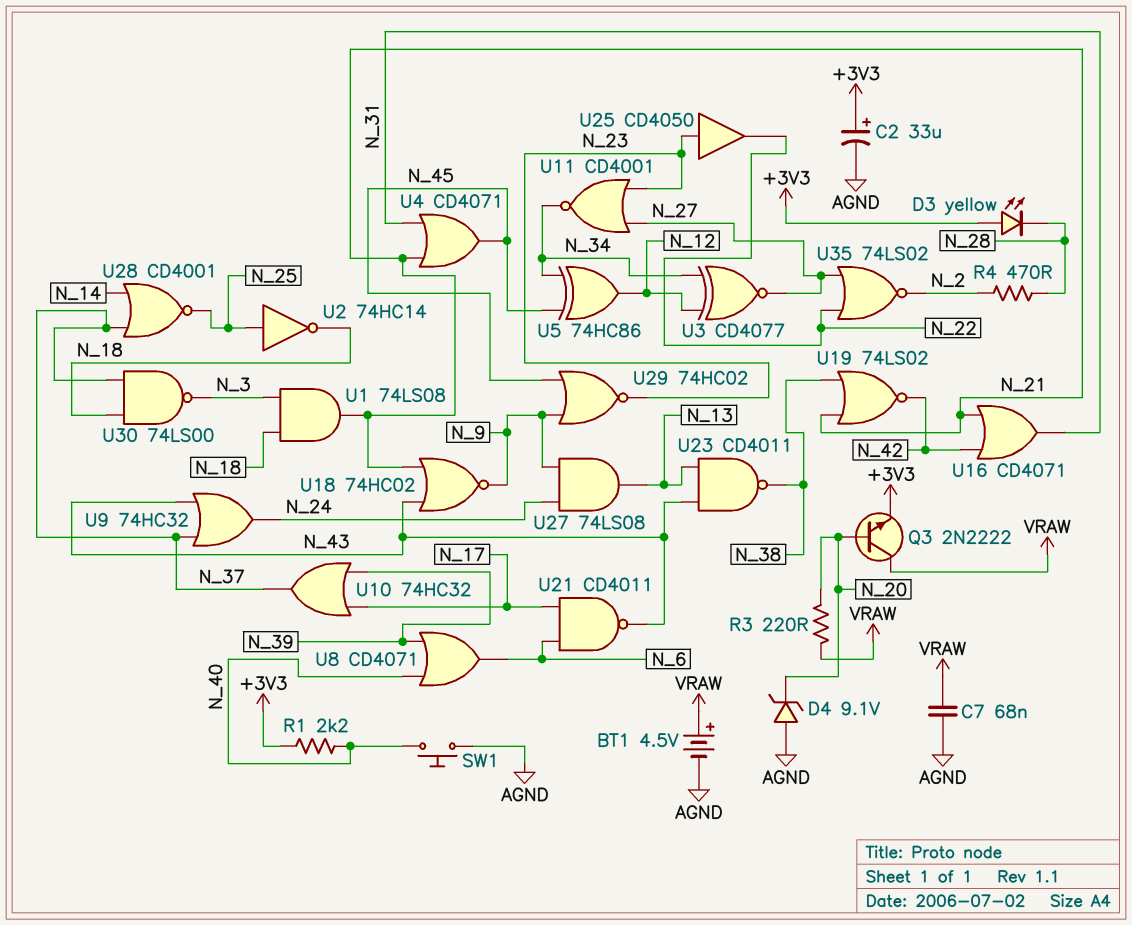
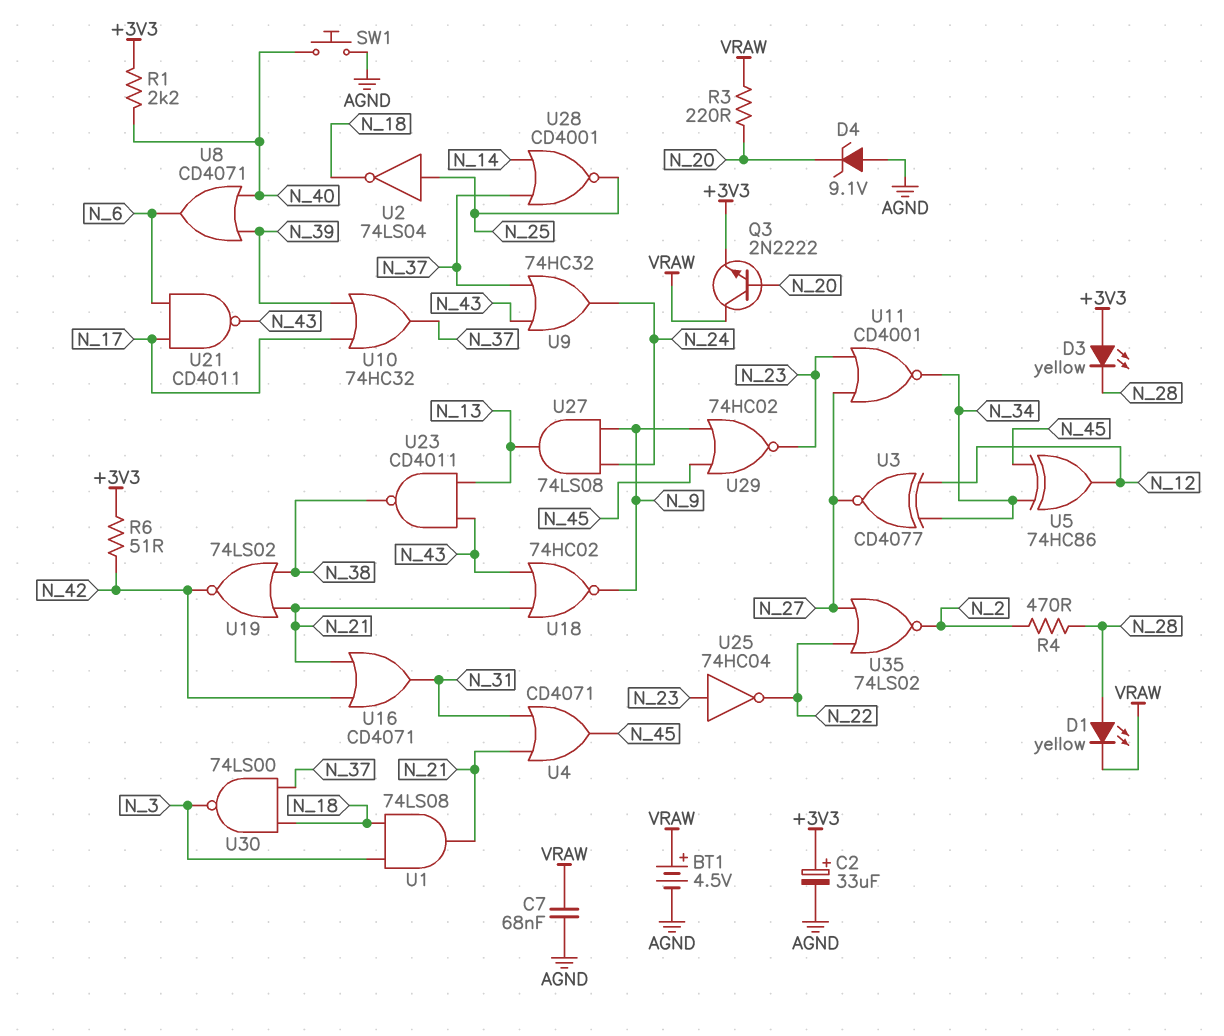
D1: none -> LED yellow (A N_28, K VRAW)
R6: none -> 51 (+3V3, N_42)
U2: NOT 74HC14 (in N_25, out N_18) -> NOT 74LS04 (in N_25, out N_18)
U25: buffer CD4050 (in N_23, out N_22) -> NOT 74HC04 (in N_23, out N_22)

